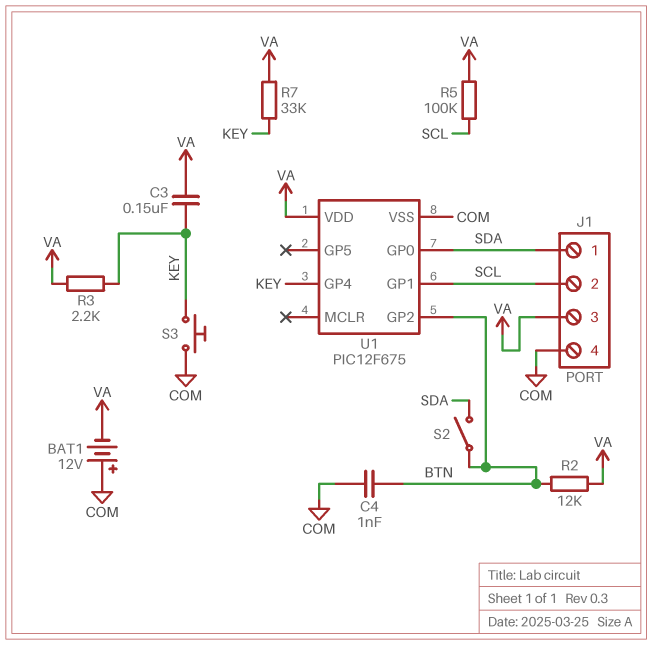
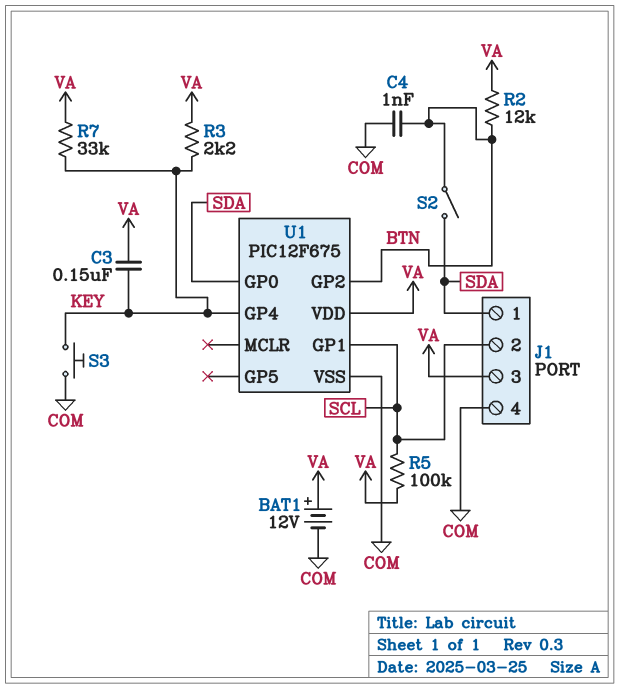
BAT1: 12V (plus COM, minus VA) -> 12V (plus VA, minus COM)

